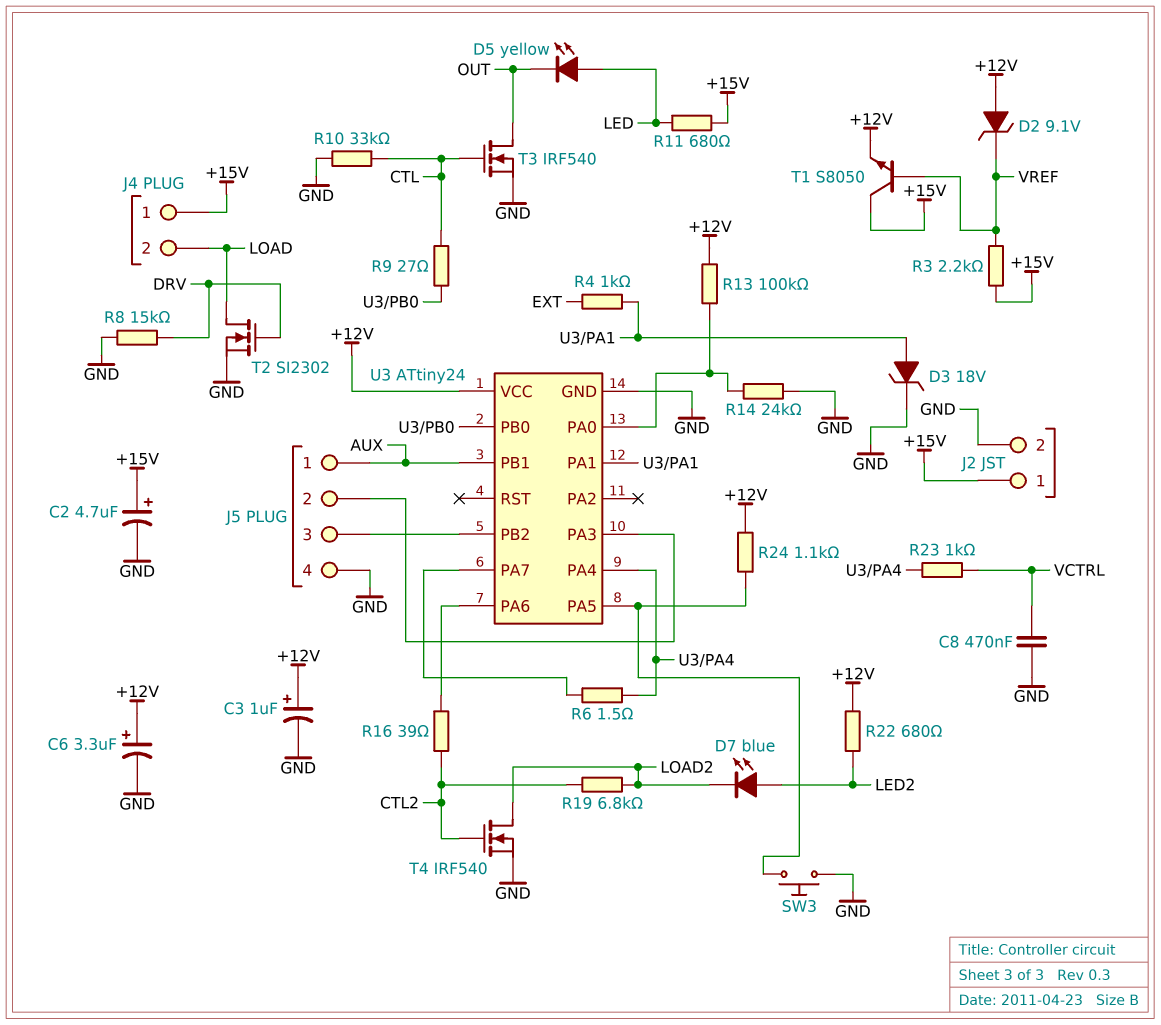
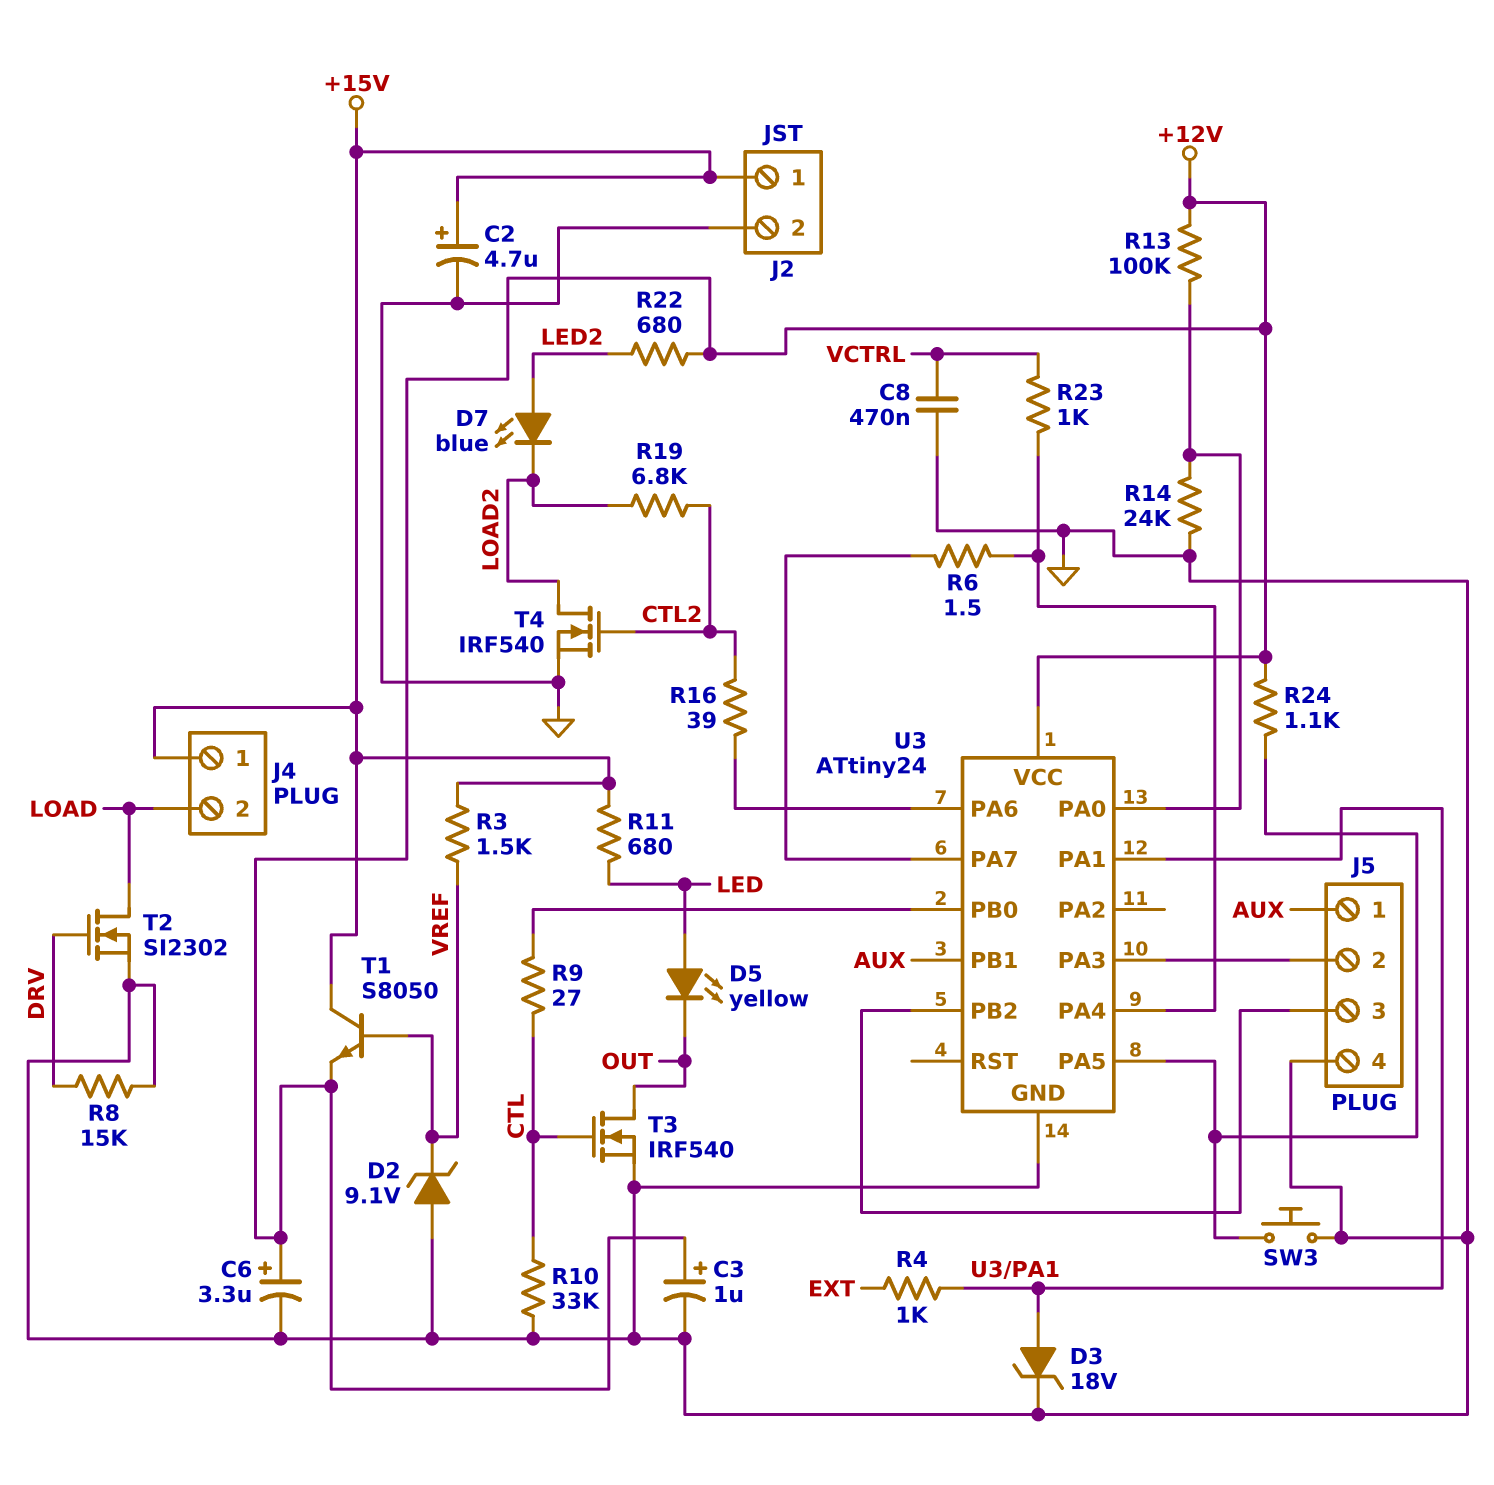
D2: zener 9.1V (A +12V, K VREF) -> zener 9.1V (A GND, K VREF)
R3: 2.2k (+15V, VREF) -> 1.5k (+15V, VREF)

